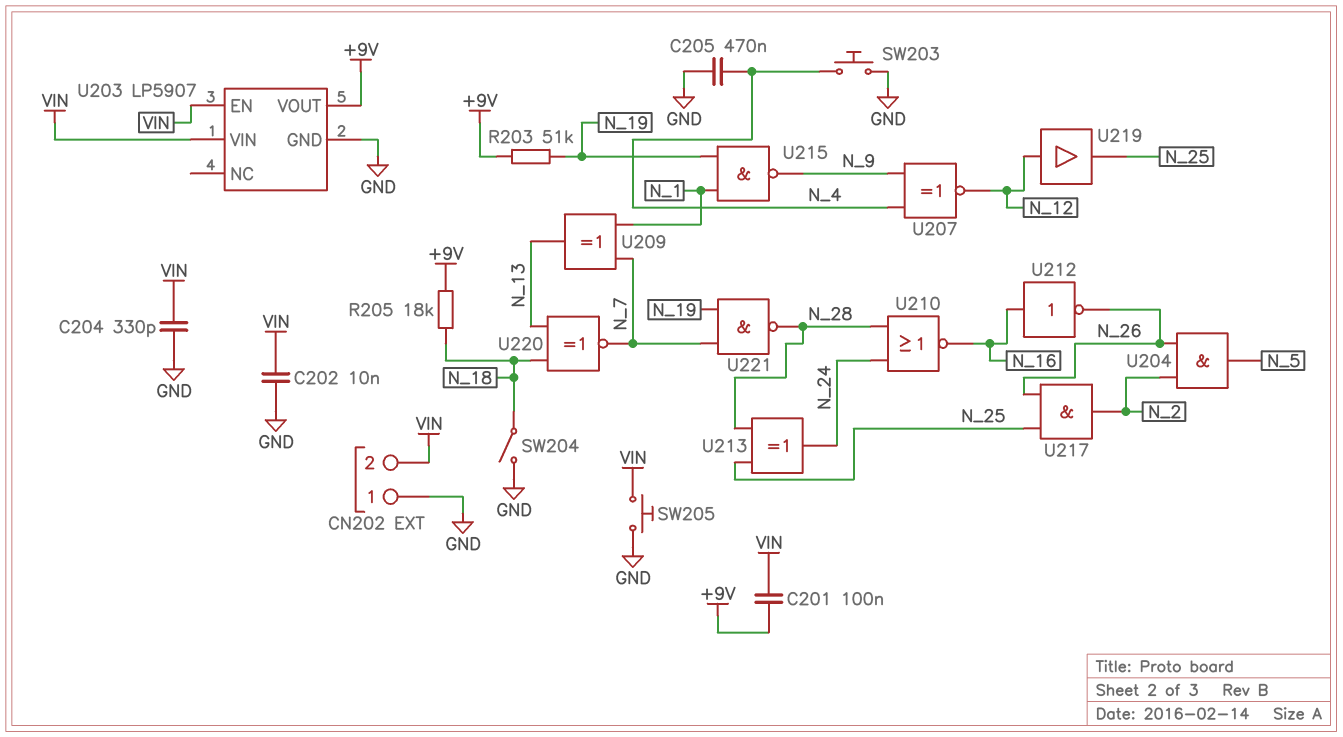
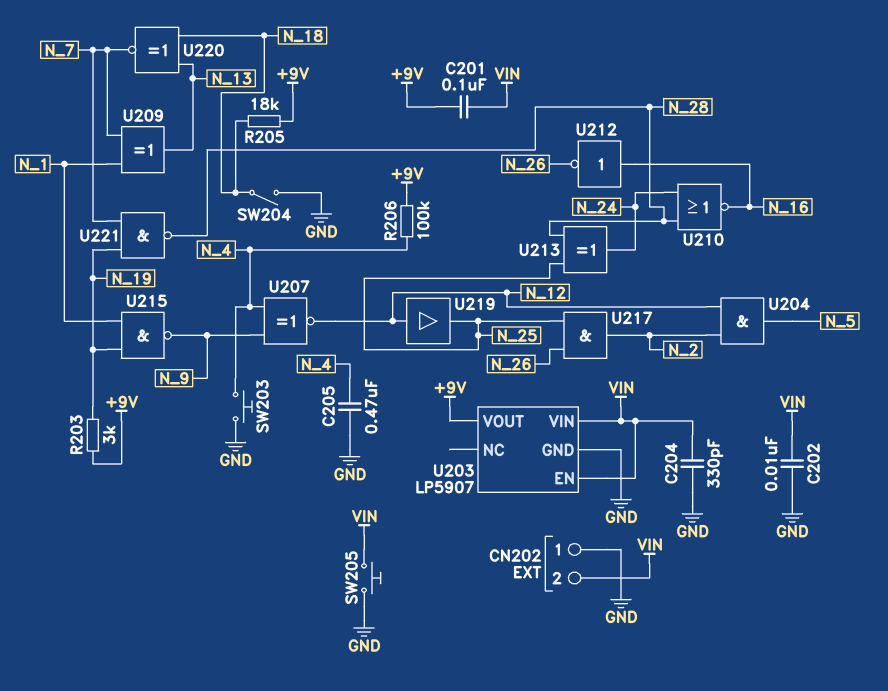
R203: 51k (+9V, N_19) -> 3k (+9V, N_19)
R206: none -> 100k (+9V, N_4)
U204: AND (in N_2, in N_26, out N_5) -> AND (in N_2, in N_12, out N_5)

